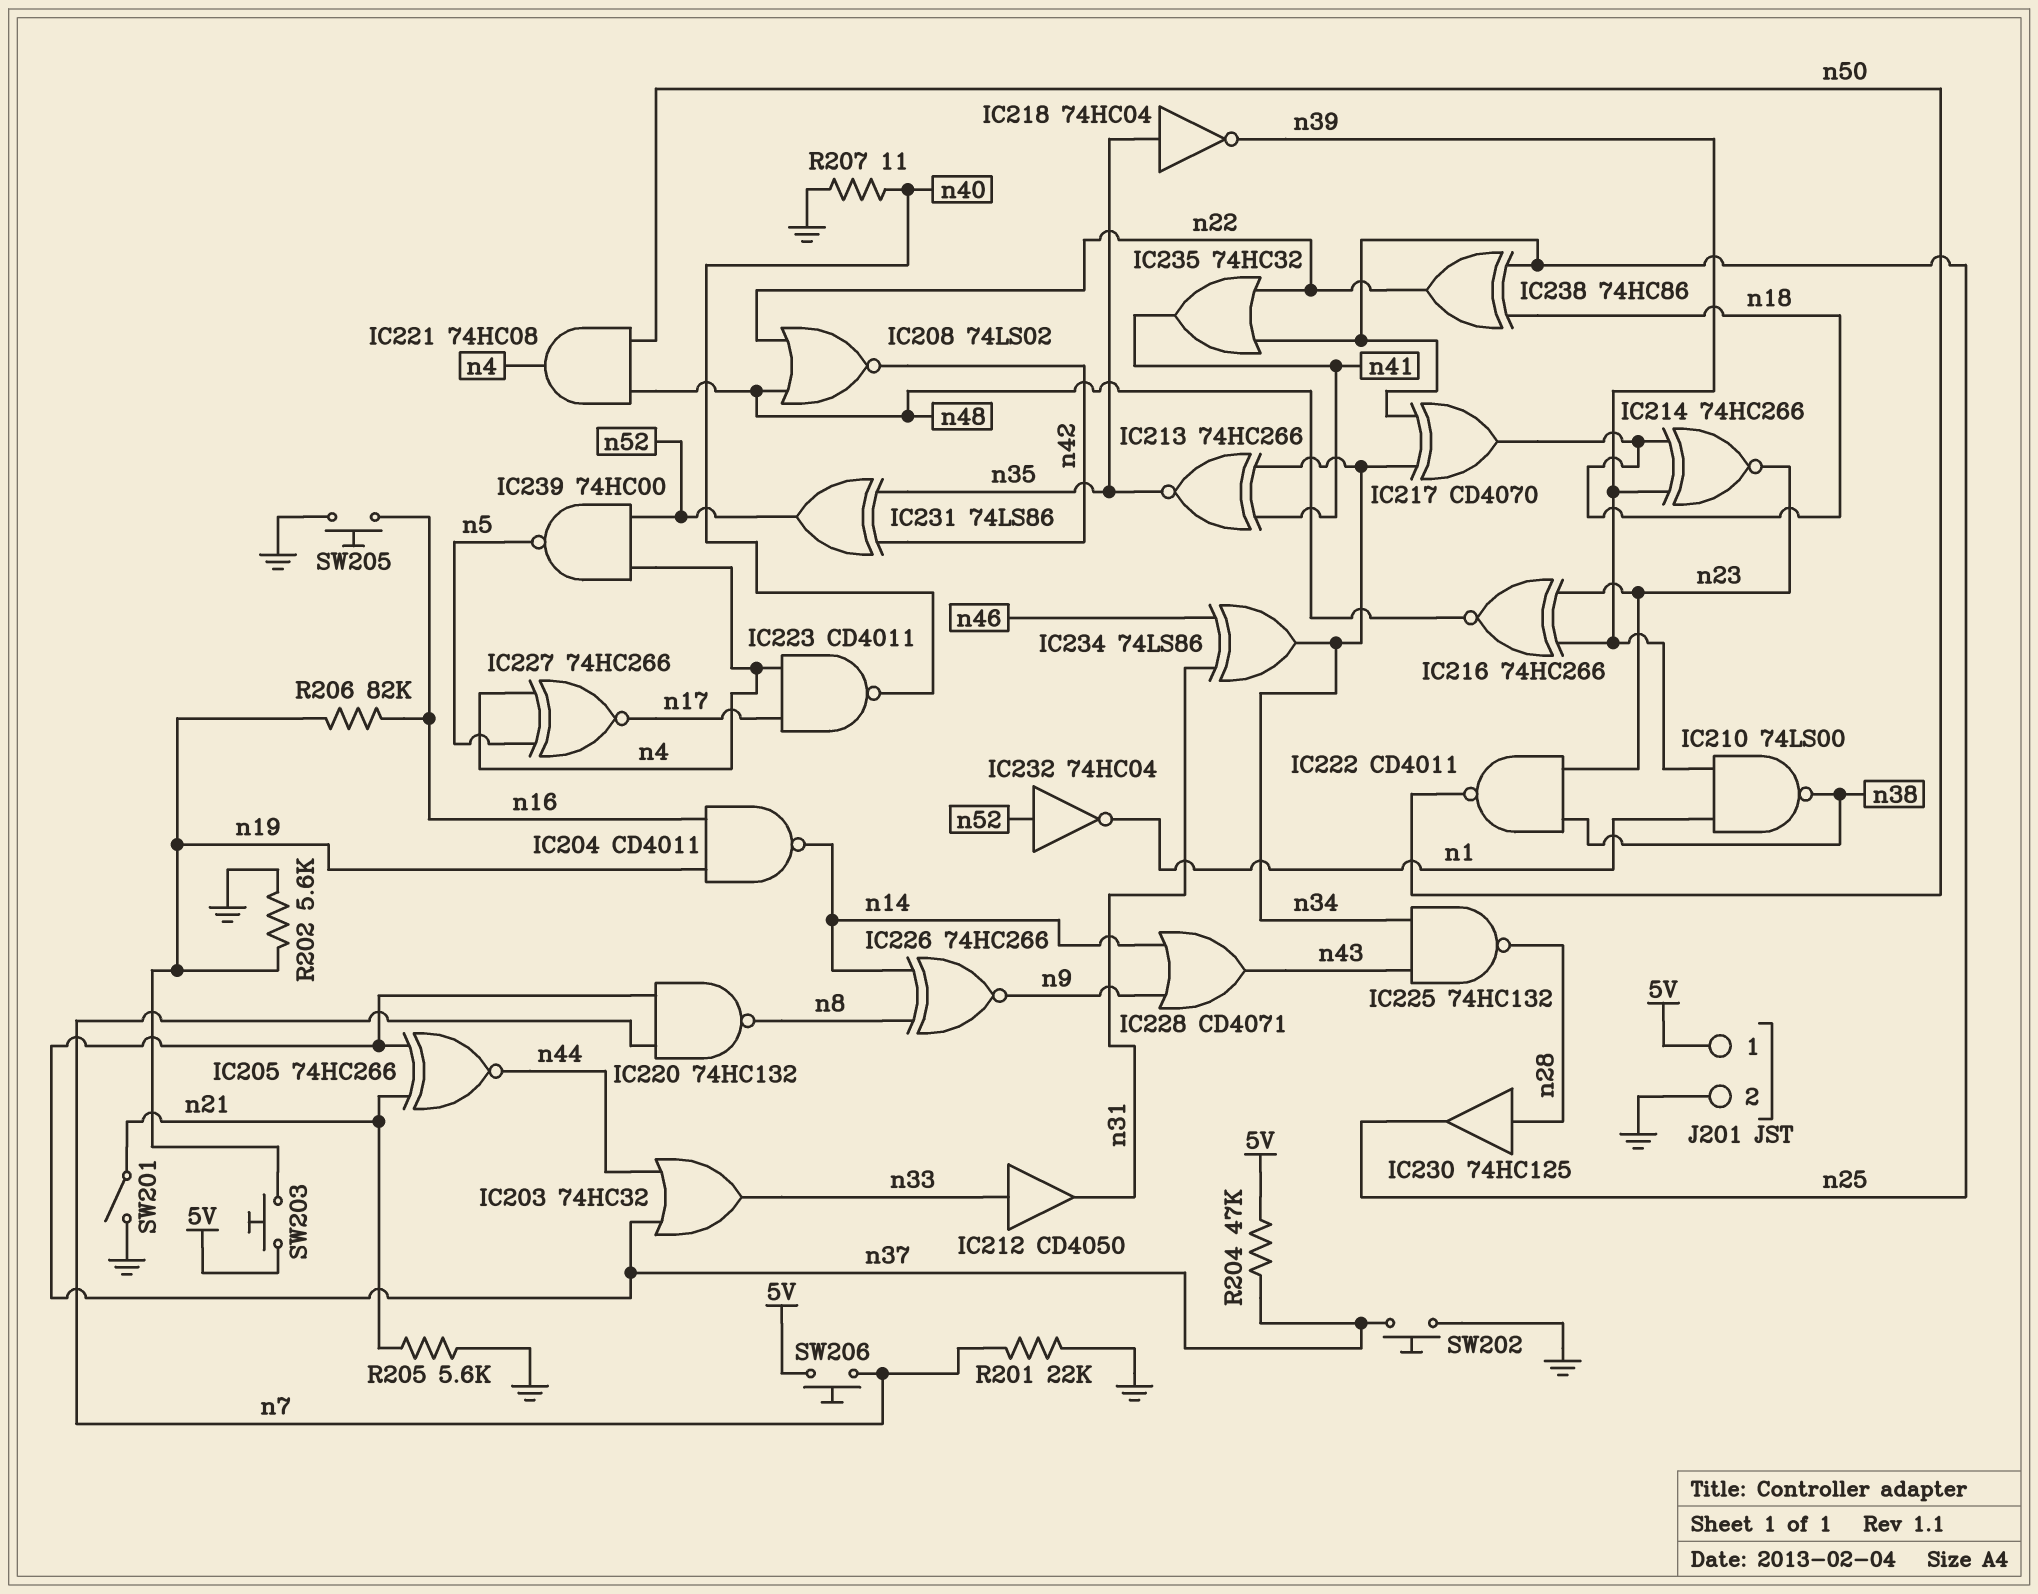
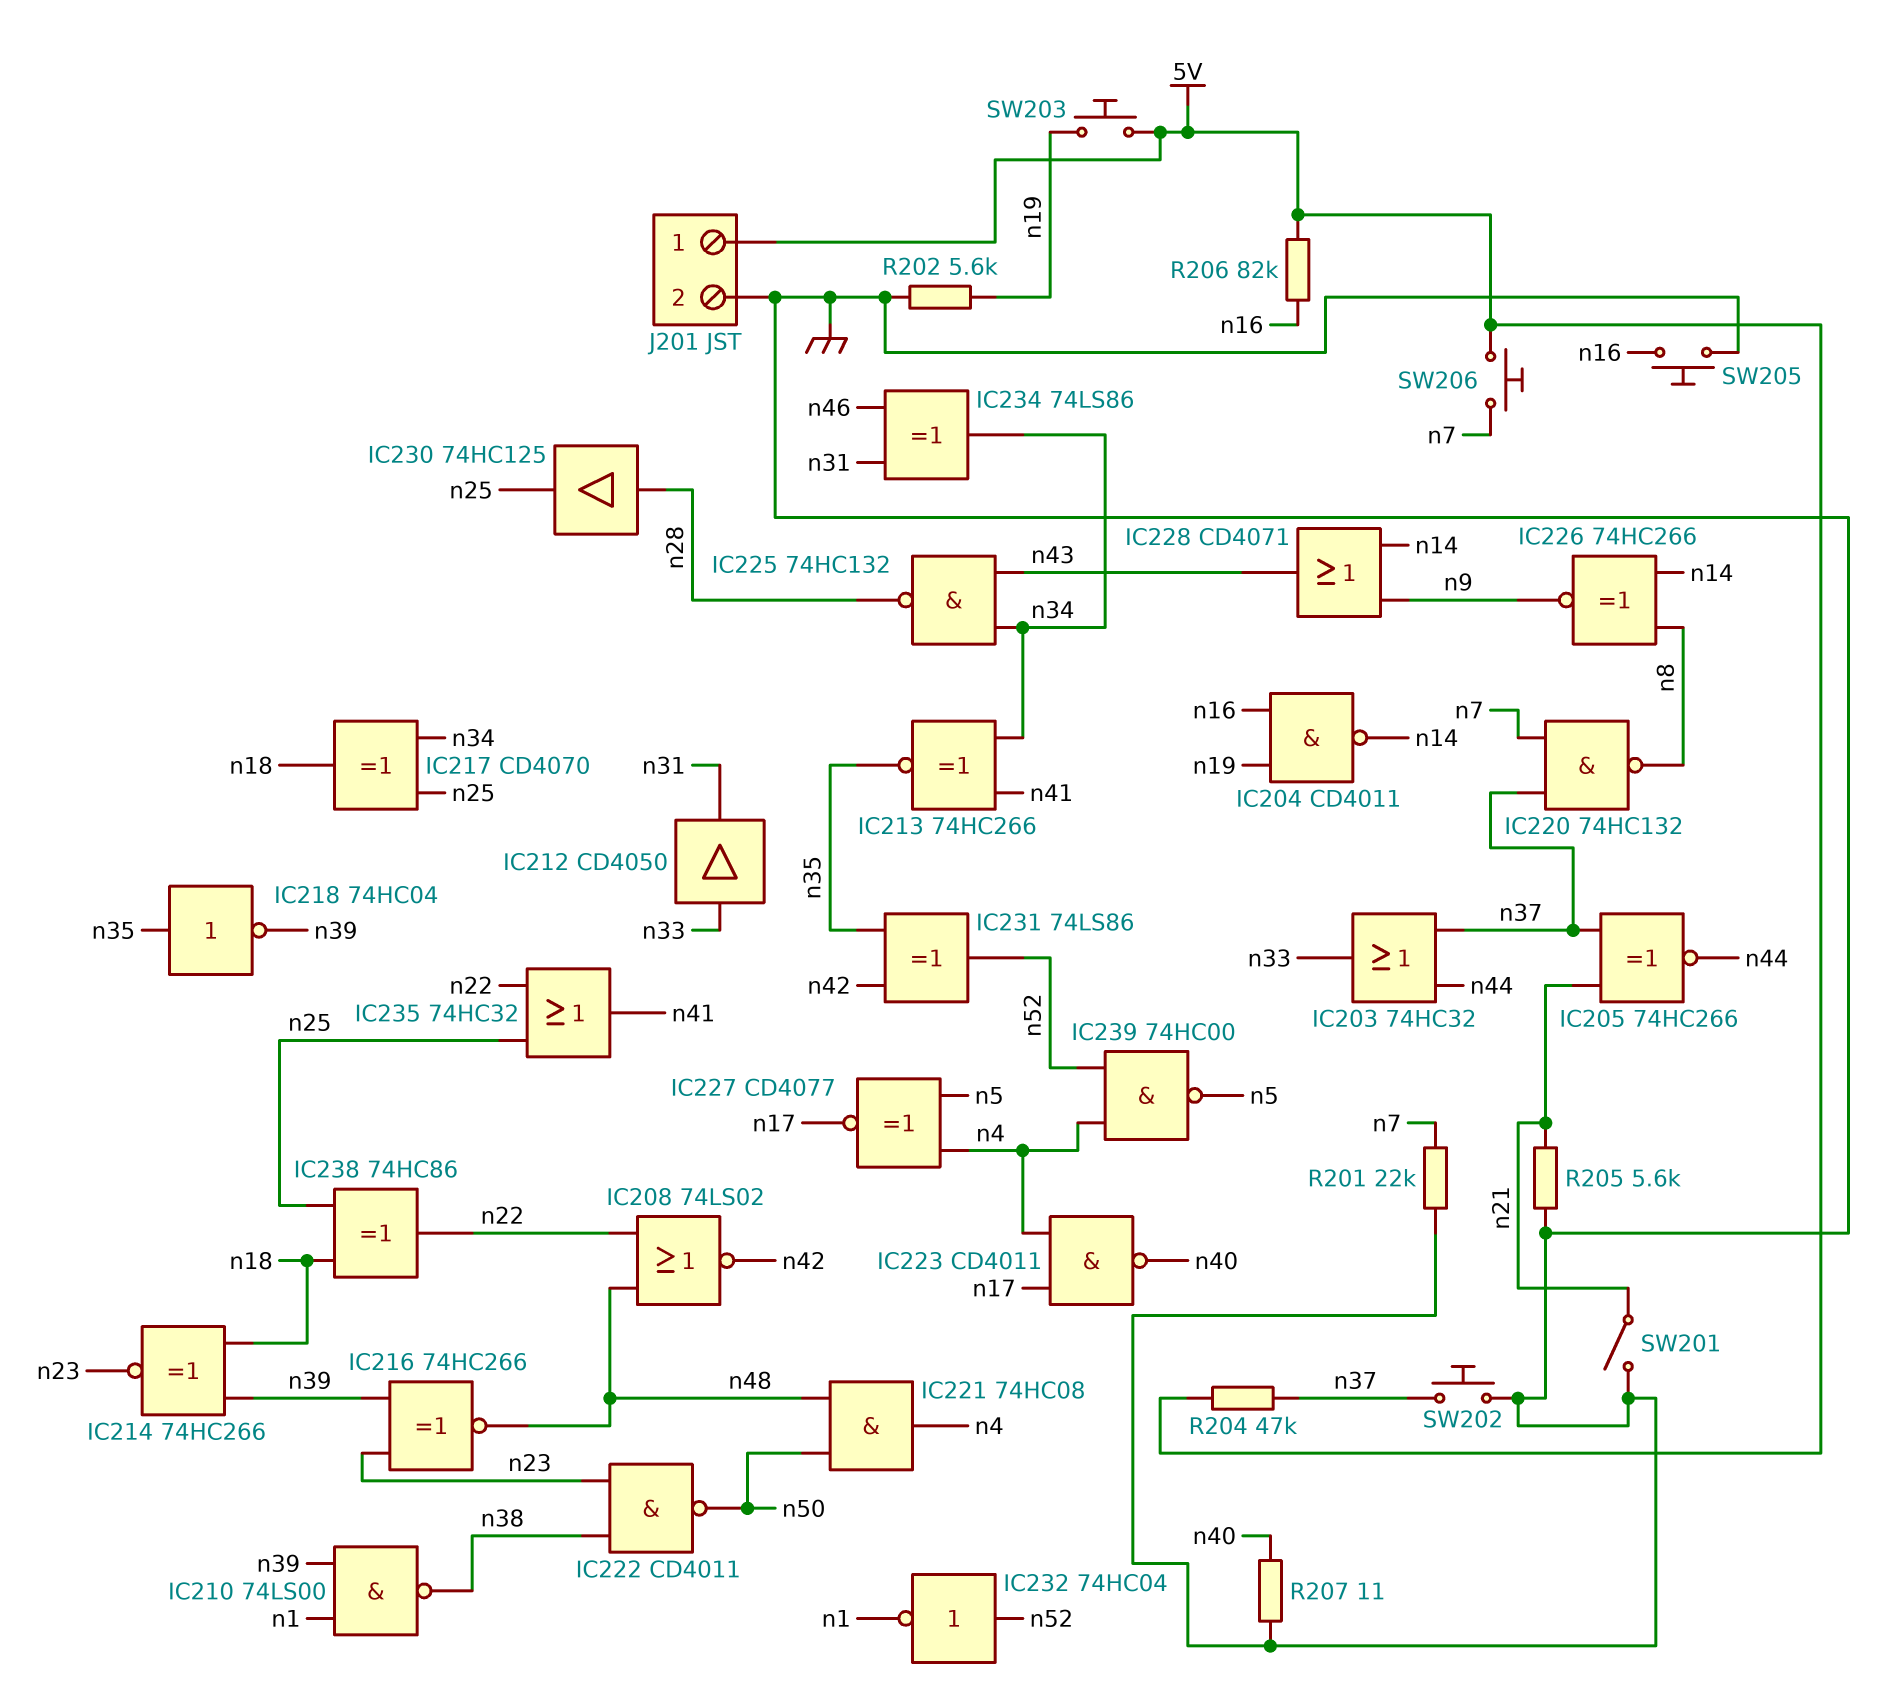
IC227: XNOR 74HC266 (in n4, in n5, out n17) -> XNOR CD4077 (in n4, in n5, out n17)
R206: 82k (n16, n19) -> 82k (5V, n16)

